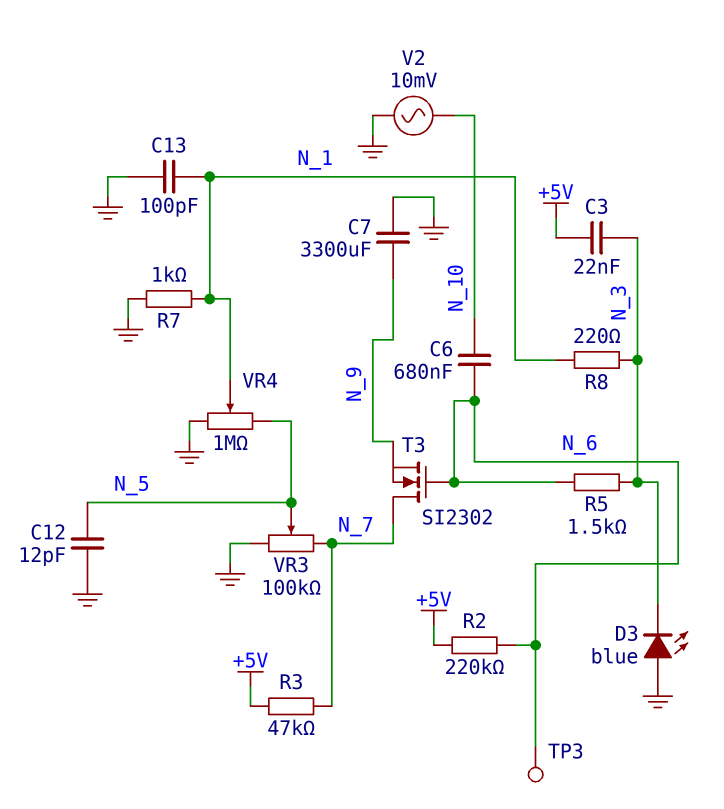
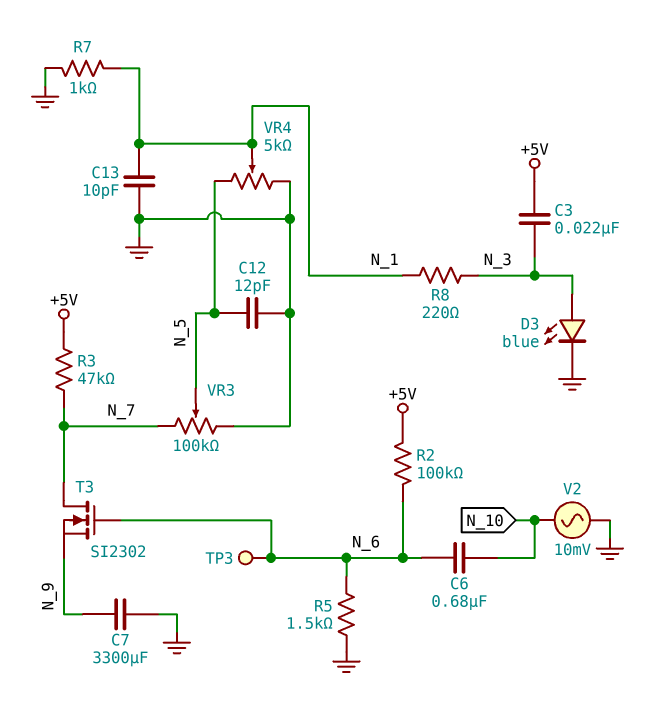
C13: 100pF (GND, N_1) -> 10pF (GND, N_1)
D3: LED blue (A GND, K N_3) -> LED blue (A N_3, K GND)
R2: 220k (+5V, N_6) -> 100k (+5V, N_6)
R5: 1.5k (N_3, N_6) -> 1.5k (GND, N_6)
VR4: 1M (GND, N_5, wiper N_1) -> 5k (GND, N_5, wiper N_1)

